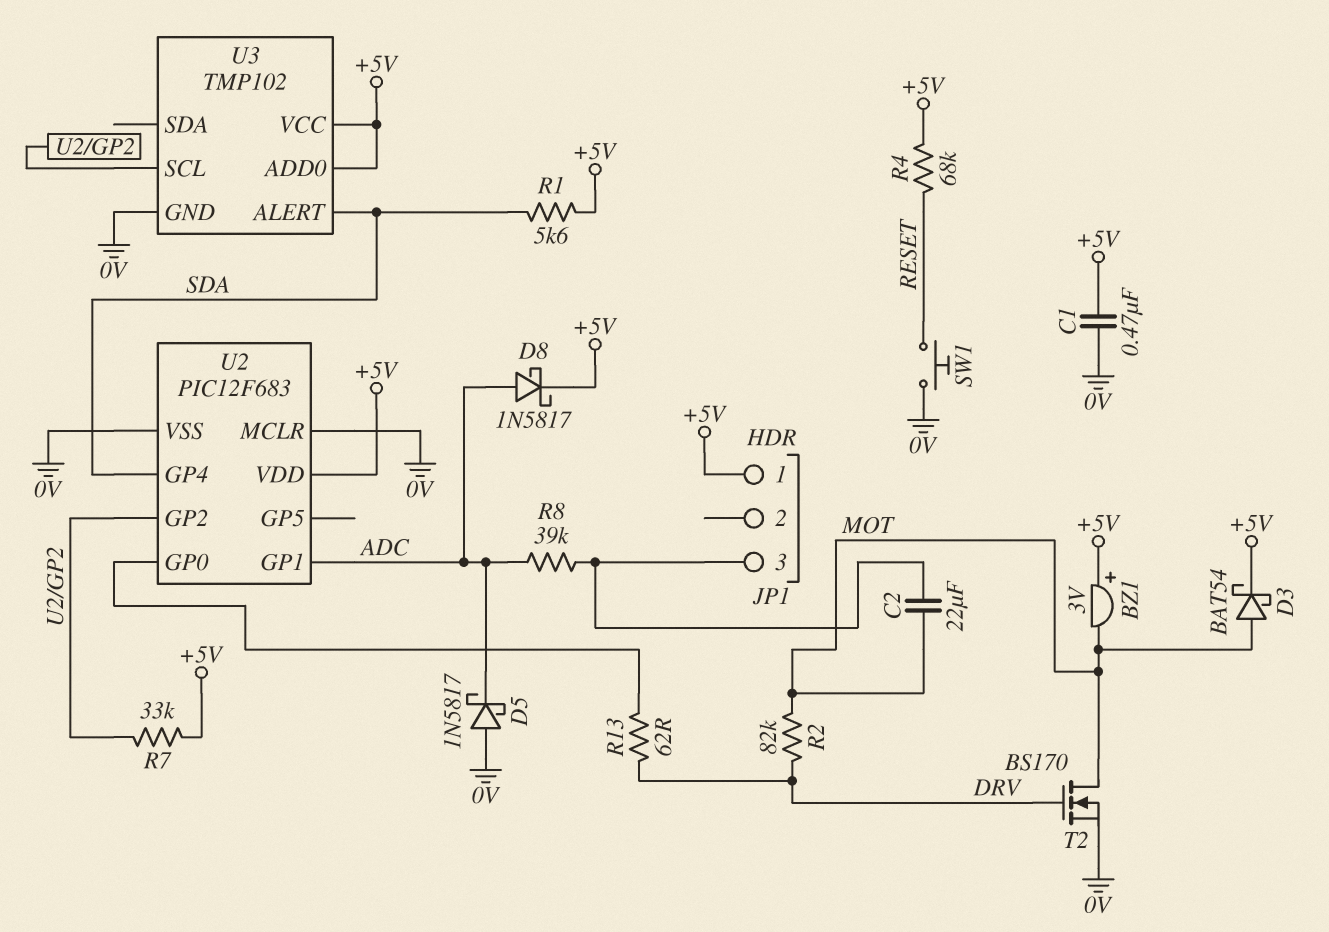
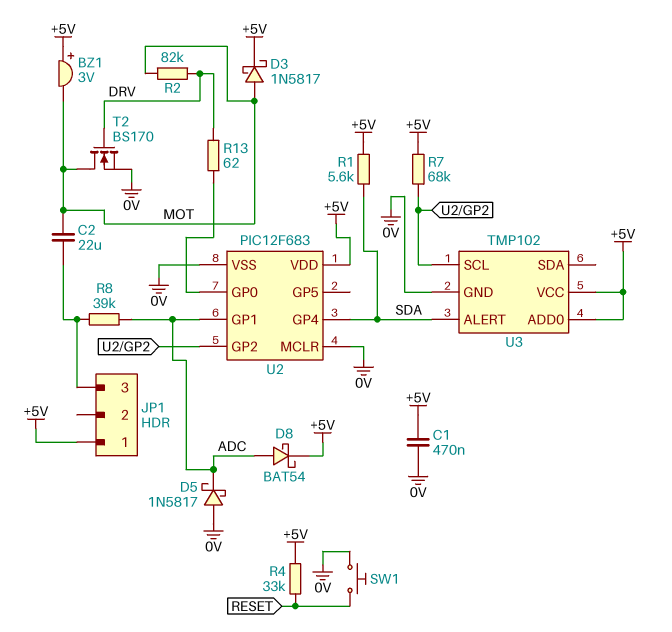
D3: schottky BAT54 (A MOT, K +5V) -> schottky 1N5817 (A MOT, K +5V)
D8: schottky 1N5817 (A ADC, K +5V) -> schottky BAT54 (A ADC, K +5V)
R4: 68k (+5V, RESET) -> 33k (+5V, RESET)
R7: 33k (+5V, U2/GP2) -> 68k (+5V, U2/GP2)

